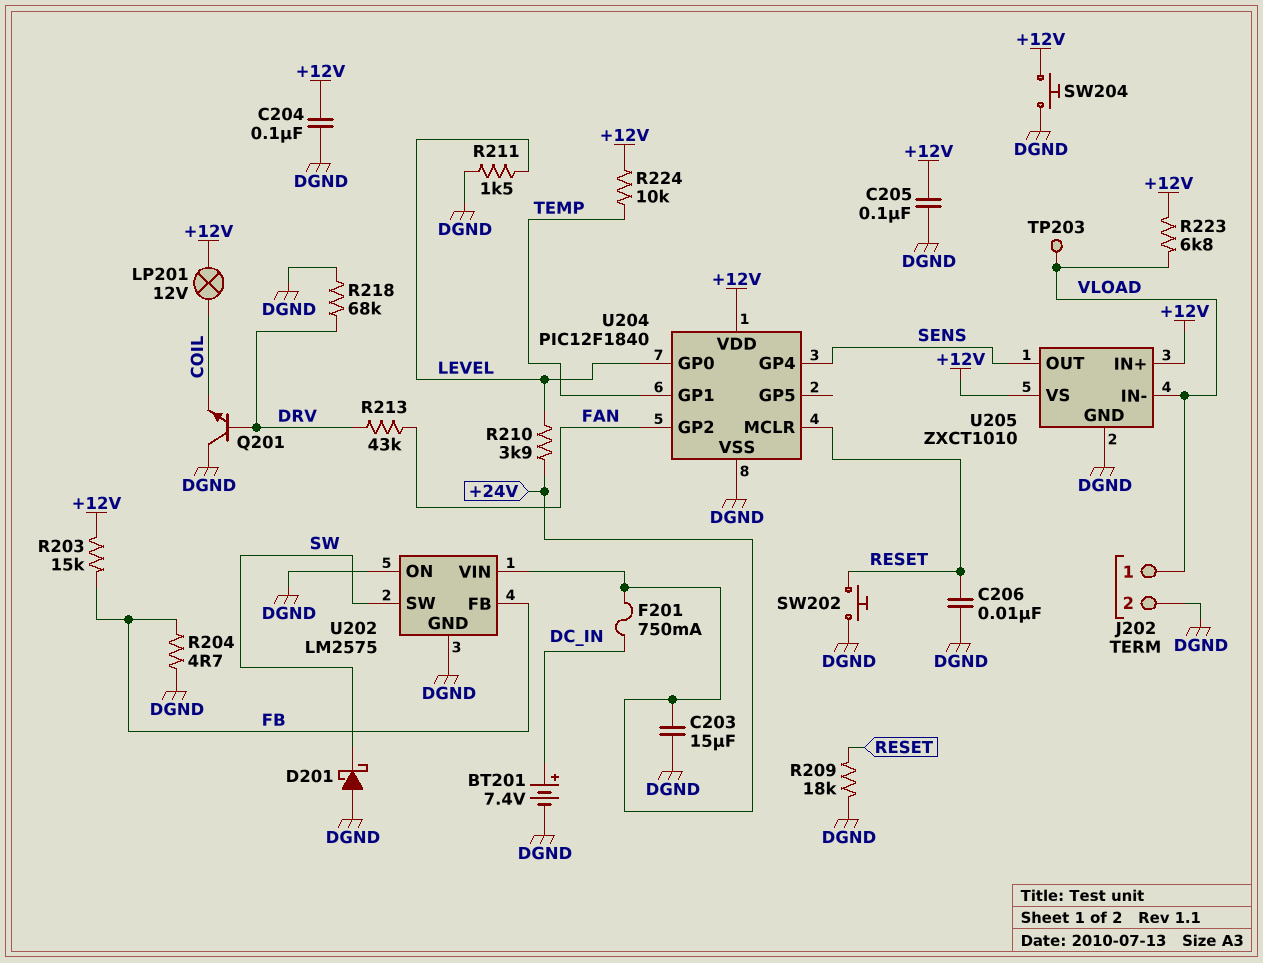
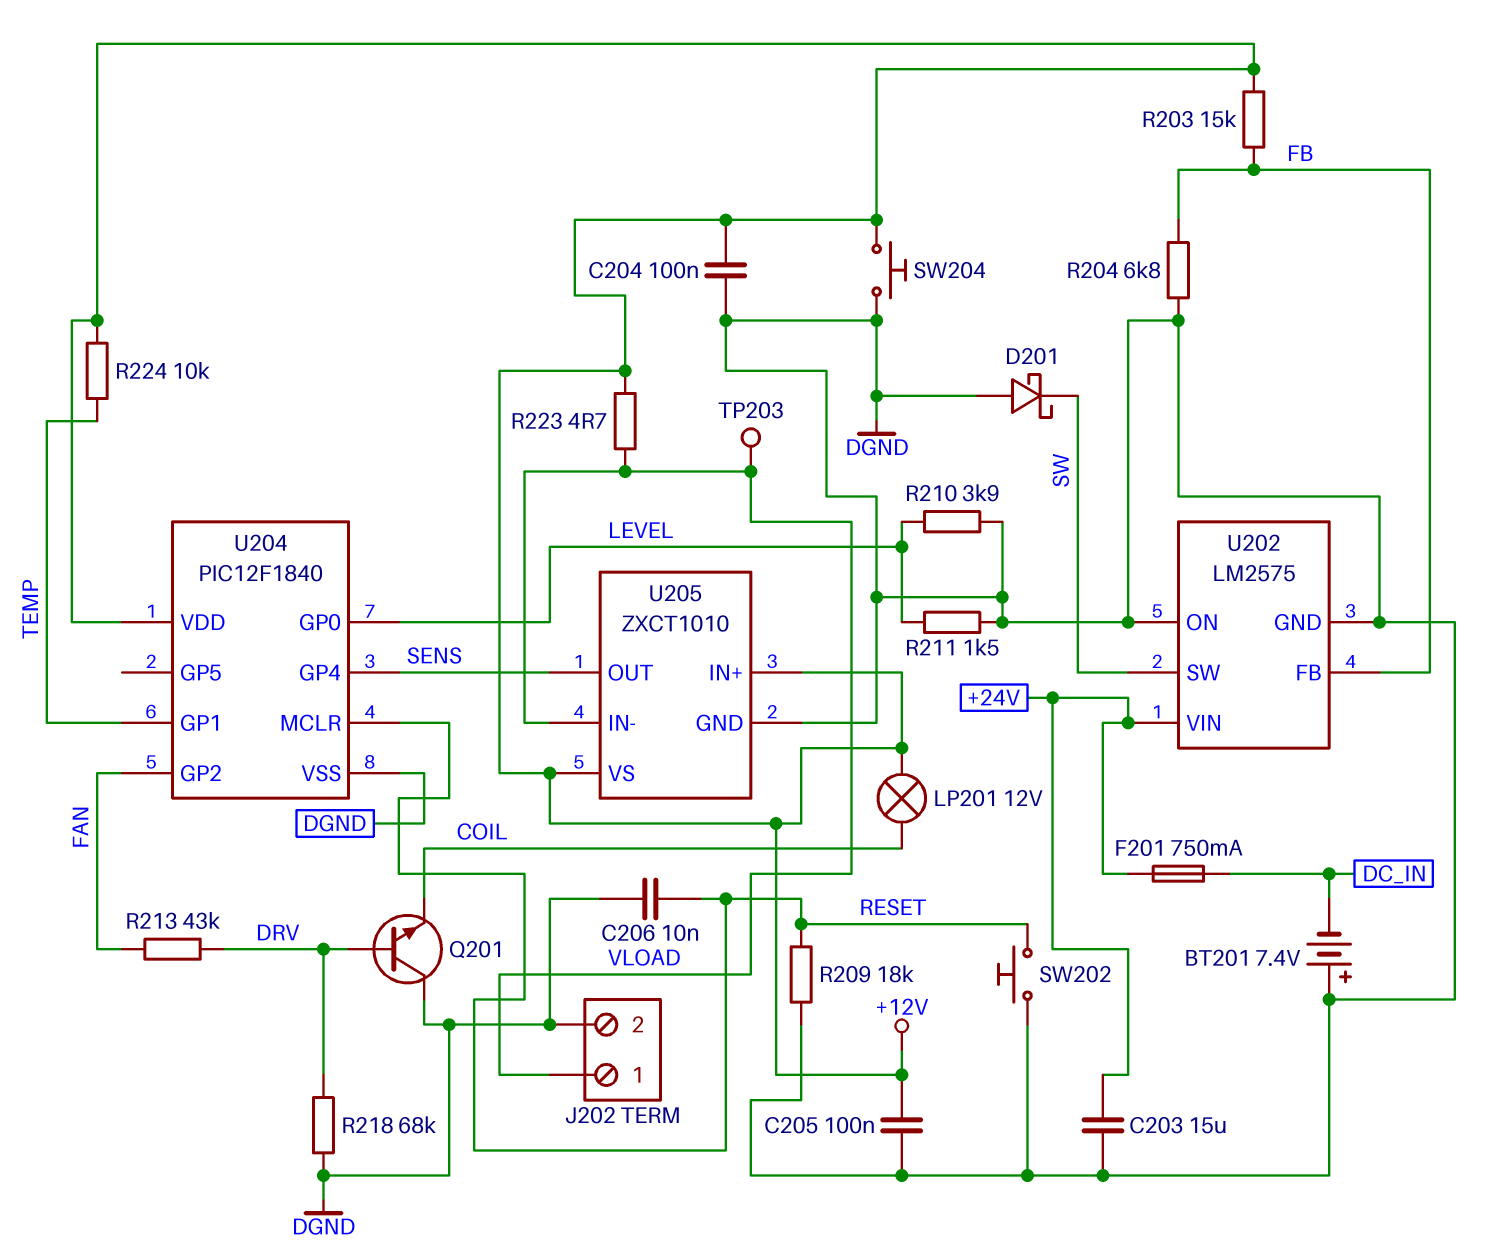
BT201: 7.4V (plus DC_IN, minus DGND) -> 7.4V (plus DGND, minus DC_IN)
R204: 4.7 (DGND, FB) -> 6.8k (DGND, FB)
R210: 3.9k (+24V, LEVEL) -> 3.9k (DGND, LEVEL)
R223: 6.8k (+12V, VLOAD) -> 4.7 (+12V, VLOAD)

